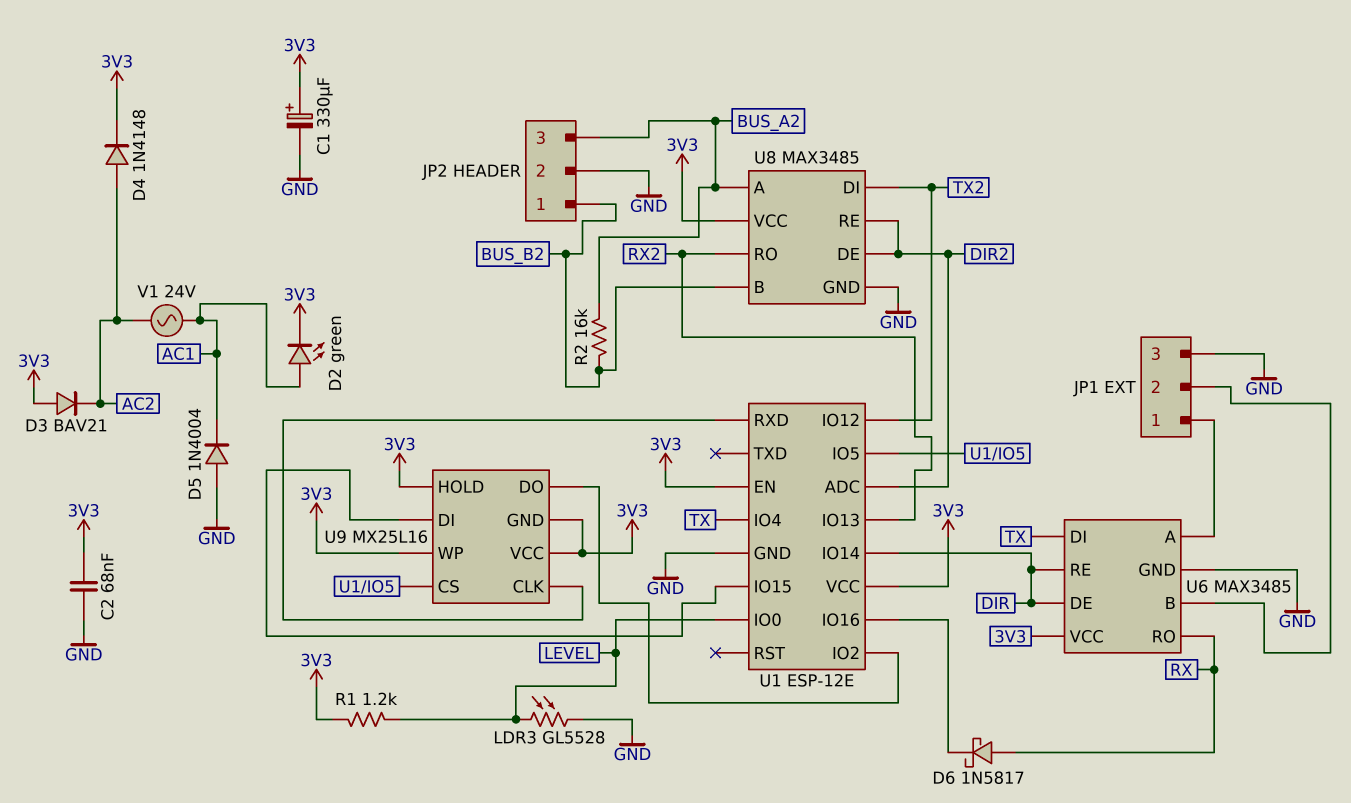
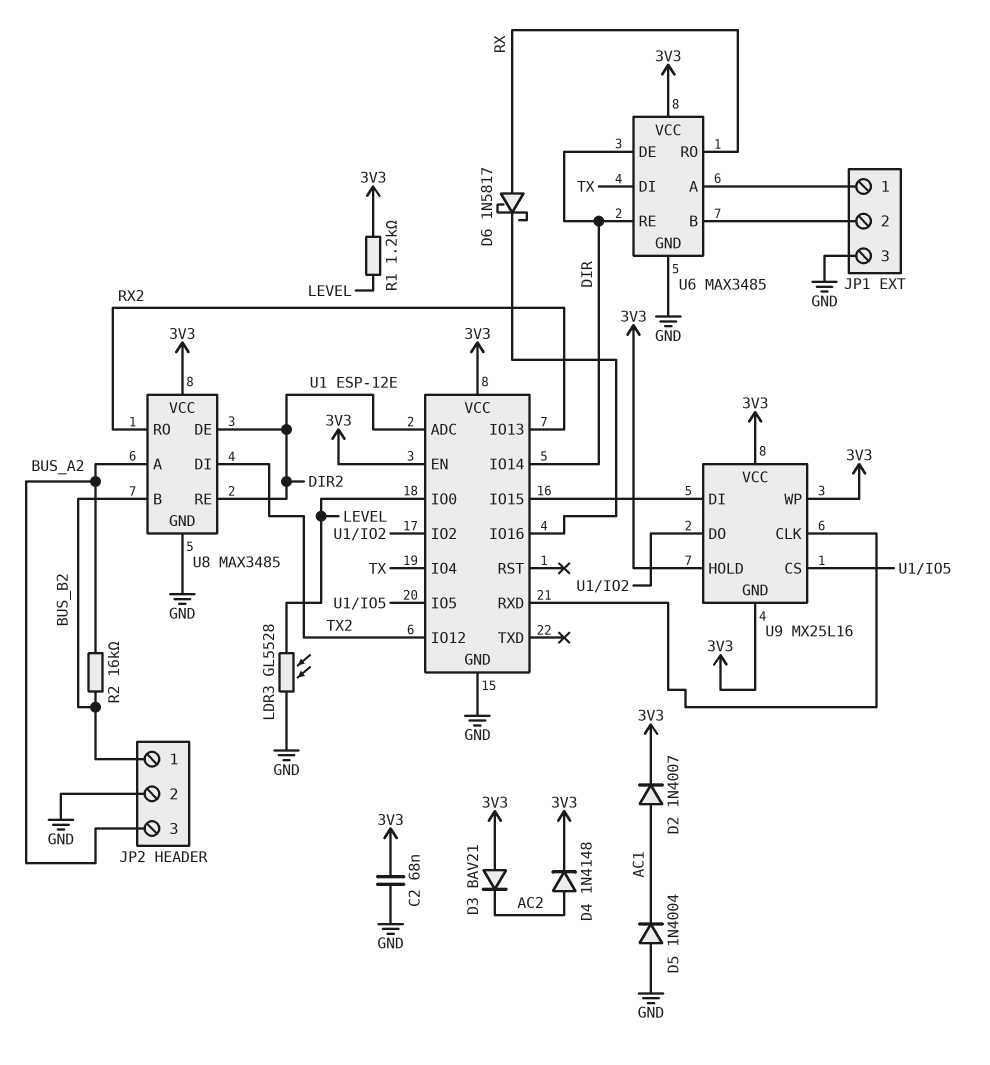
C1: 330uF (plus 3V3, minus GND) -> none
D2: LED green (A AC1, K 3V3) -> diode 1N4007 (A AC1, K 3V3)
V1: AC 24V (AC1, AC2) -> none

